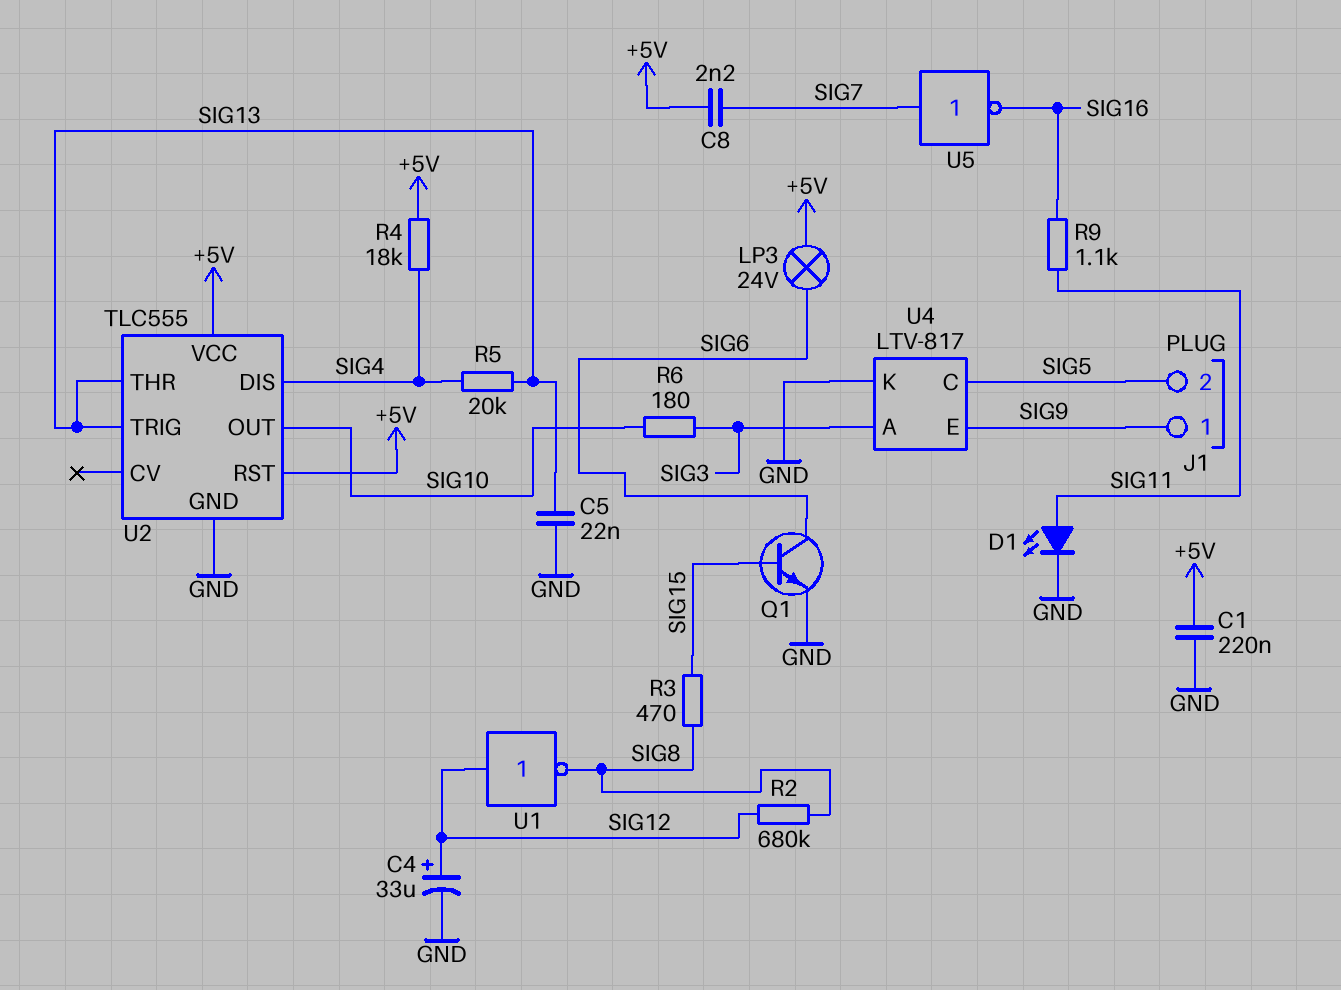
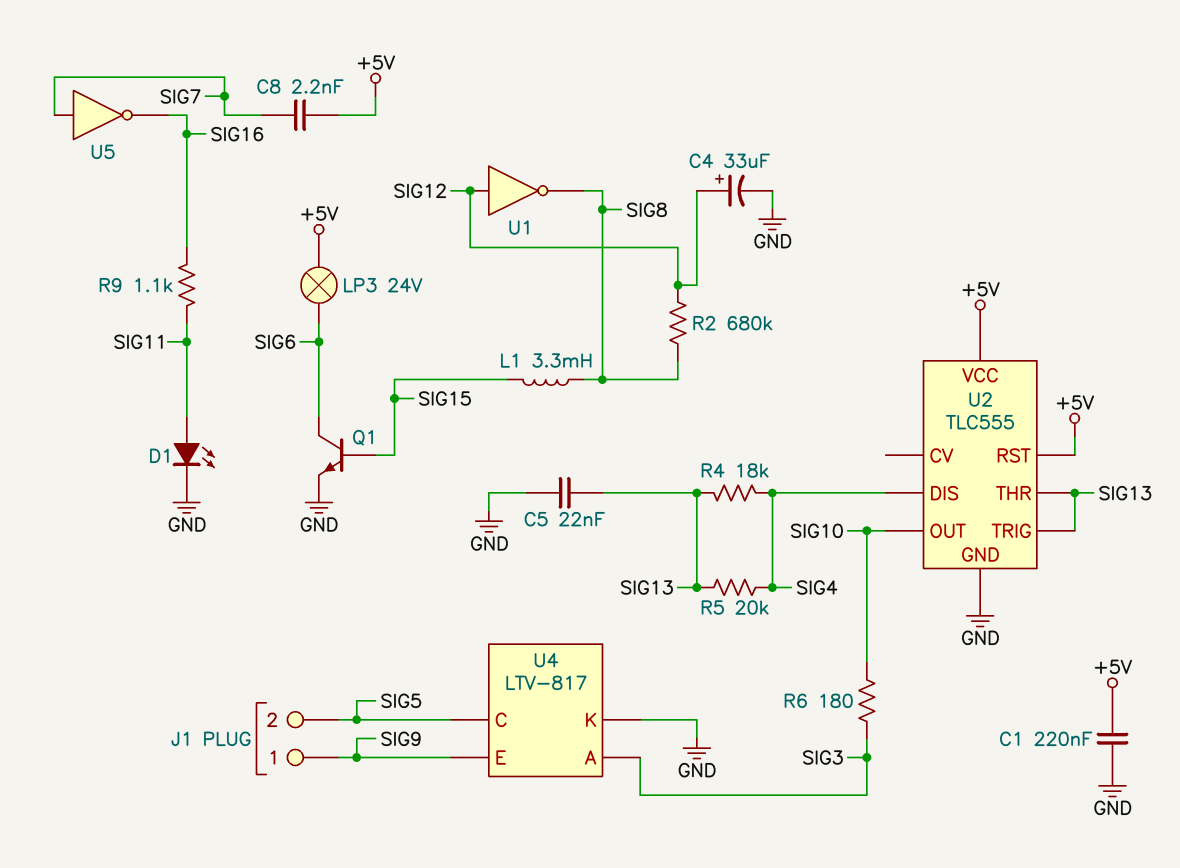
L1: none -> 3.3mH (SIG8, SIG15)
R3: 470 (SIG8, SIG15) -> none
R4: 18k (+5V, SIG4) -> 18k (SIG4, SIG13)

